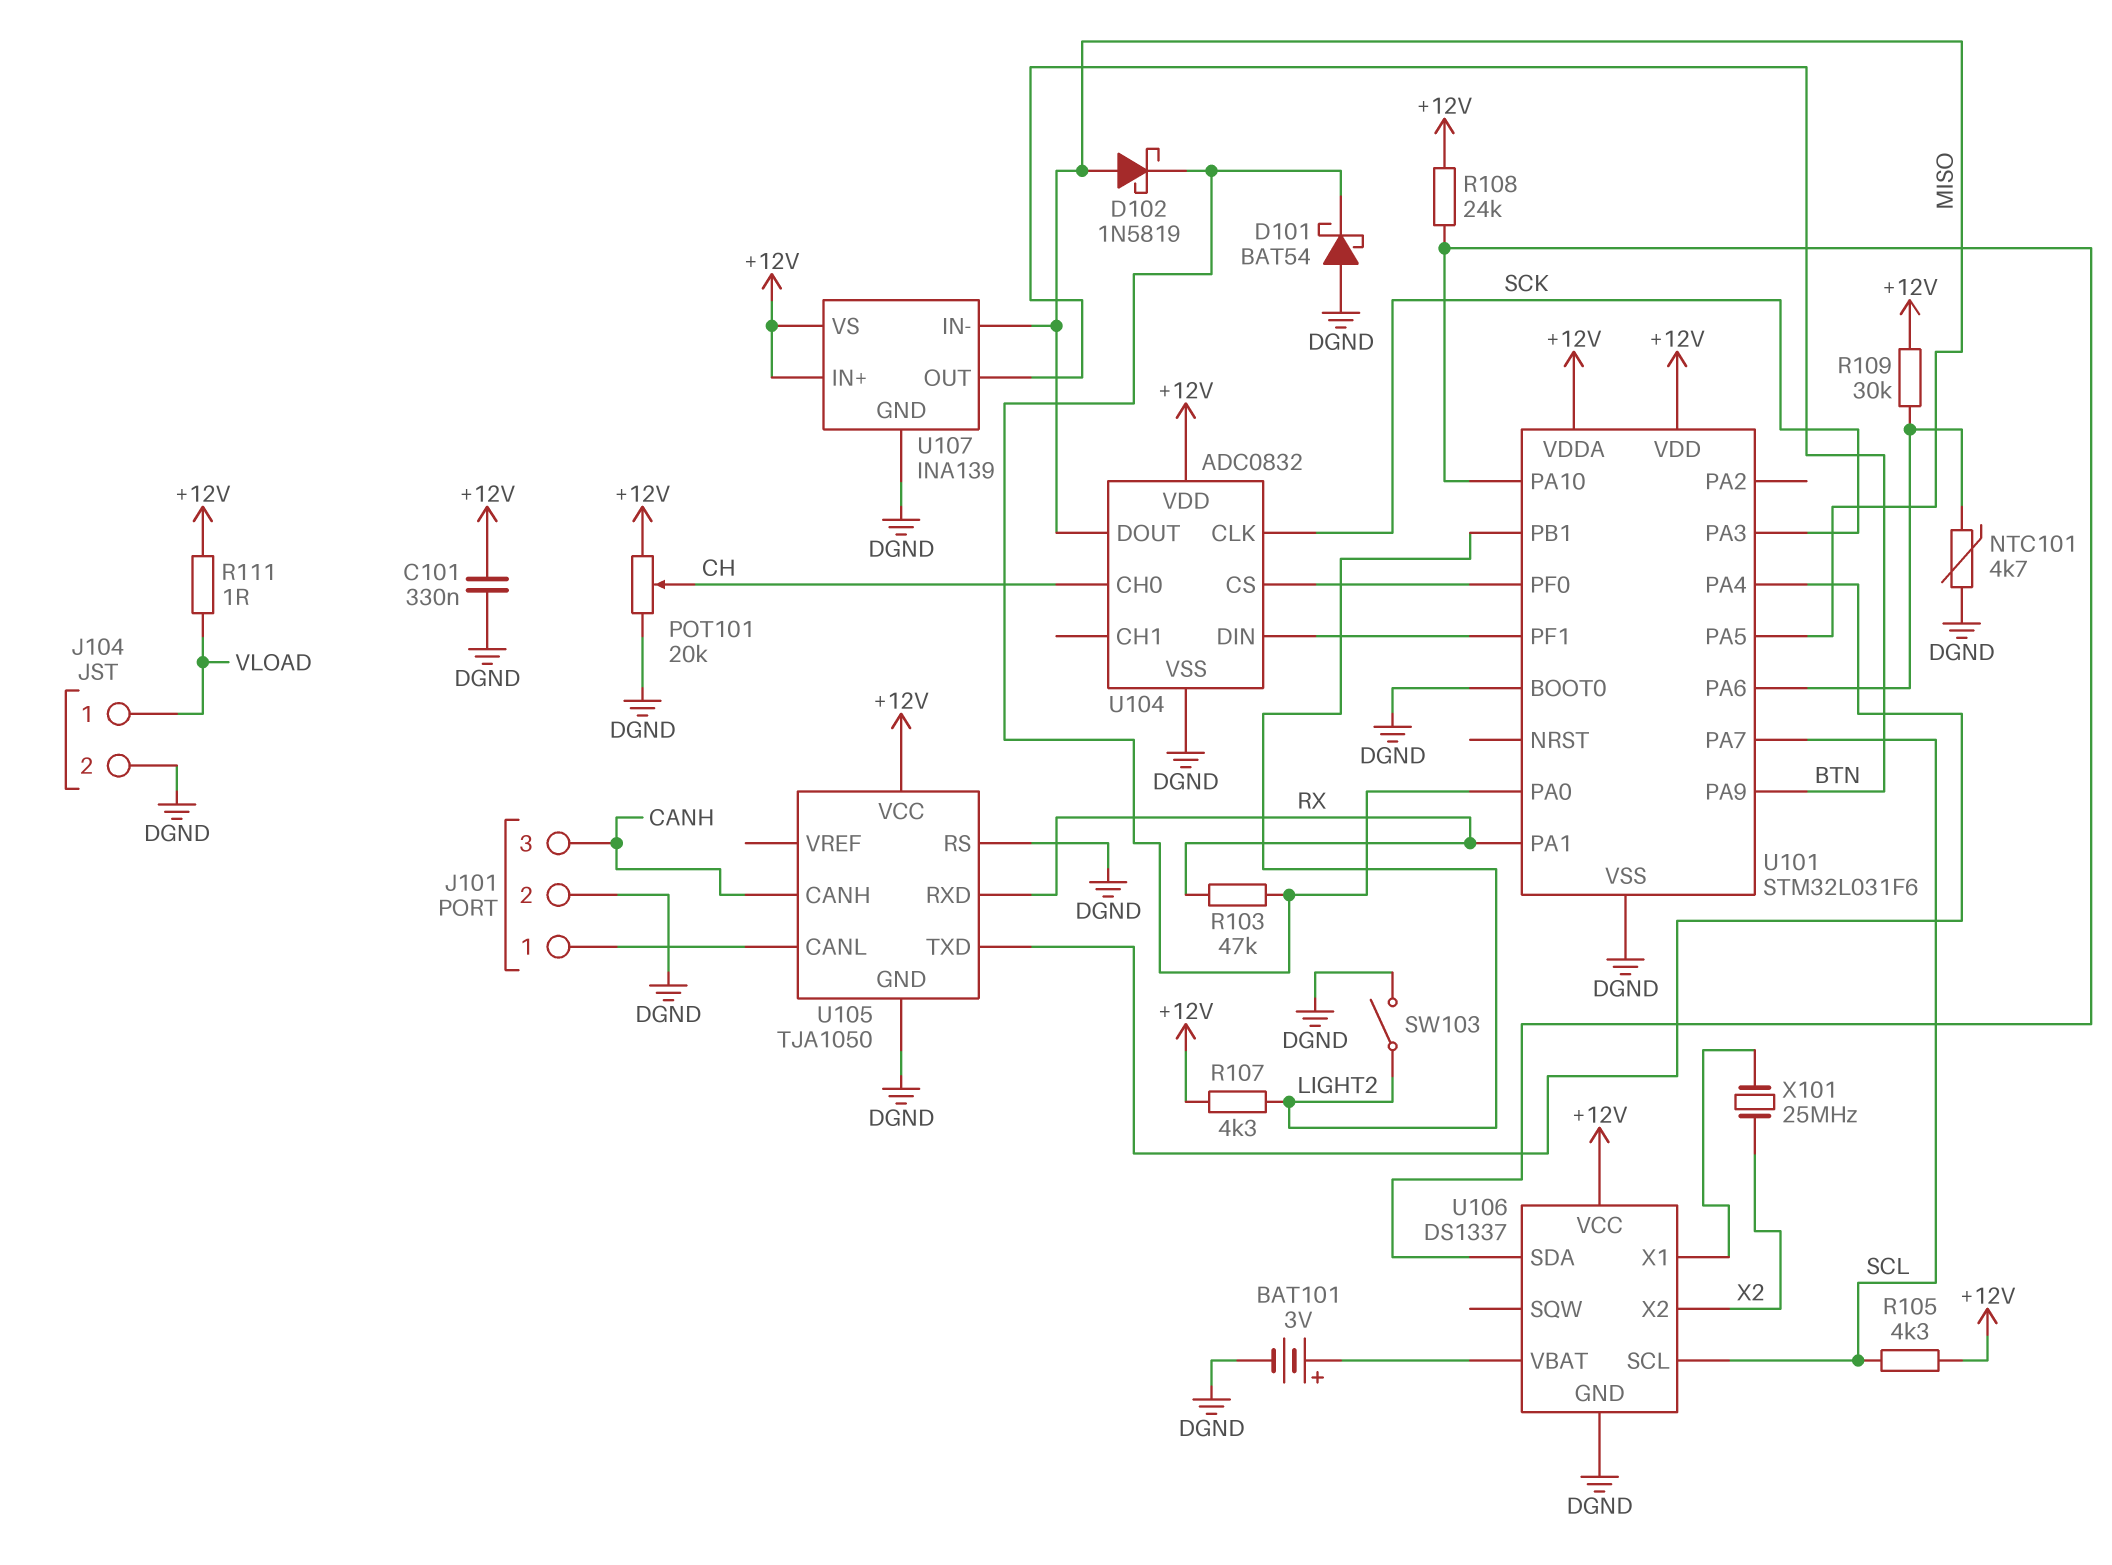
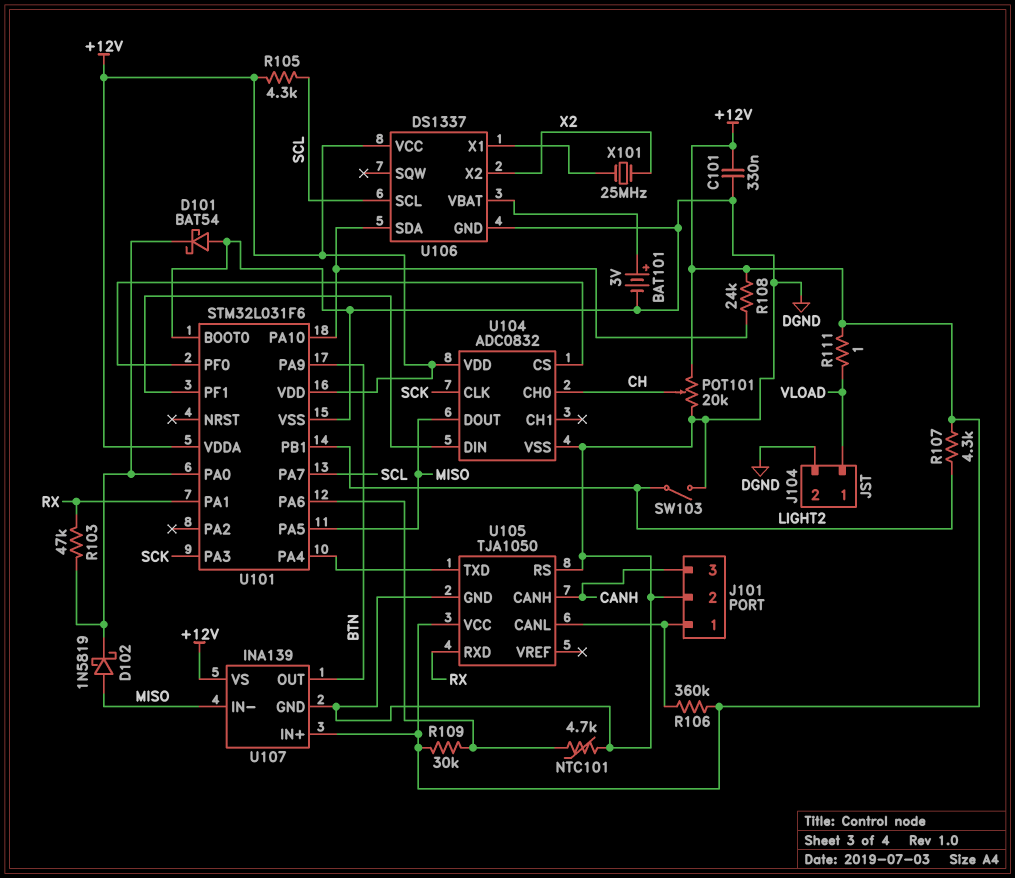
R106: none -> 360k (+12V, J101/1)

